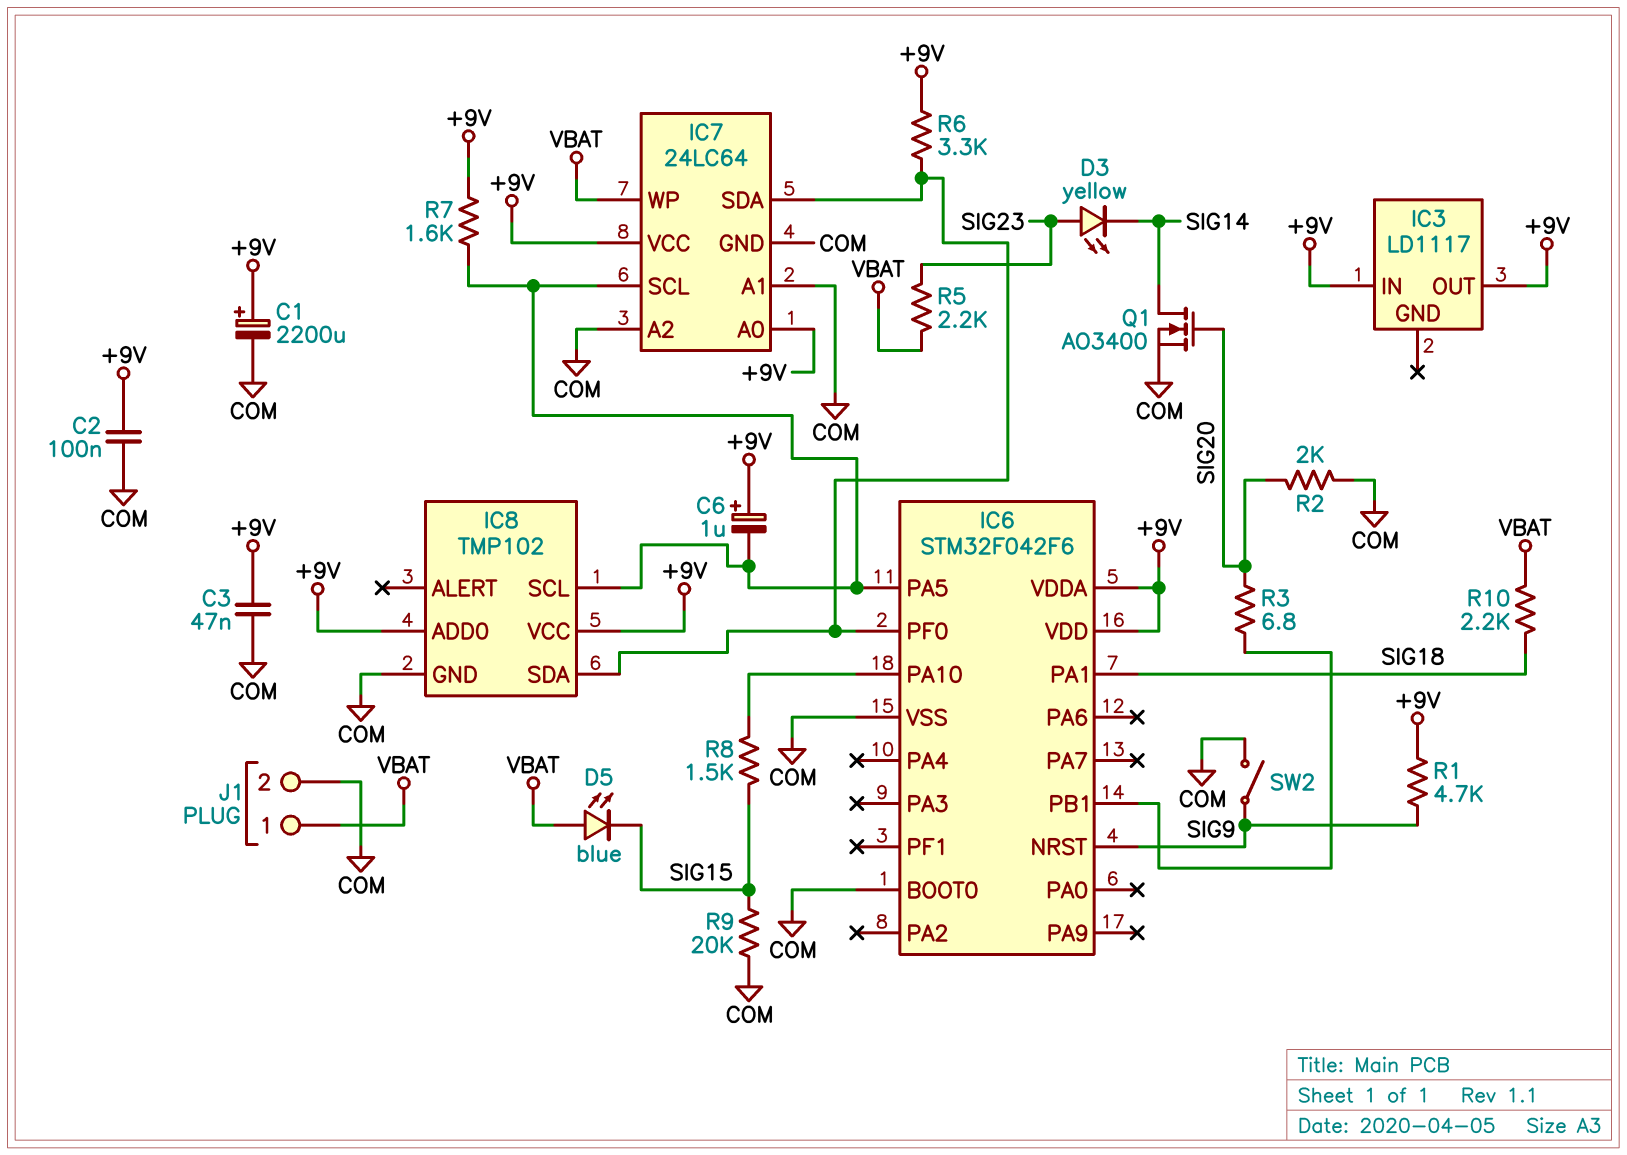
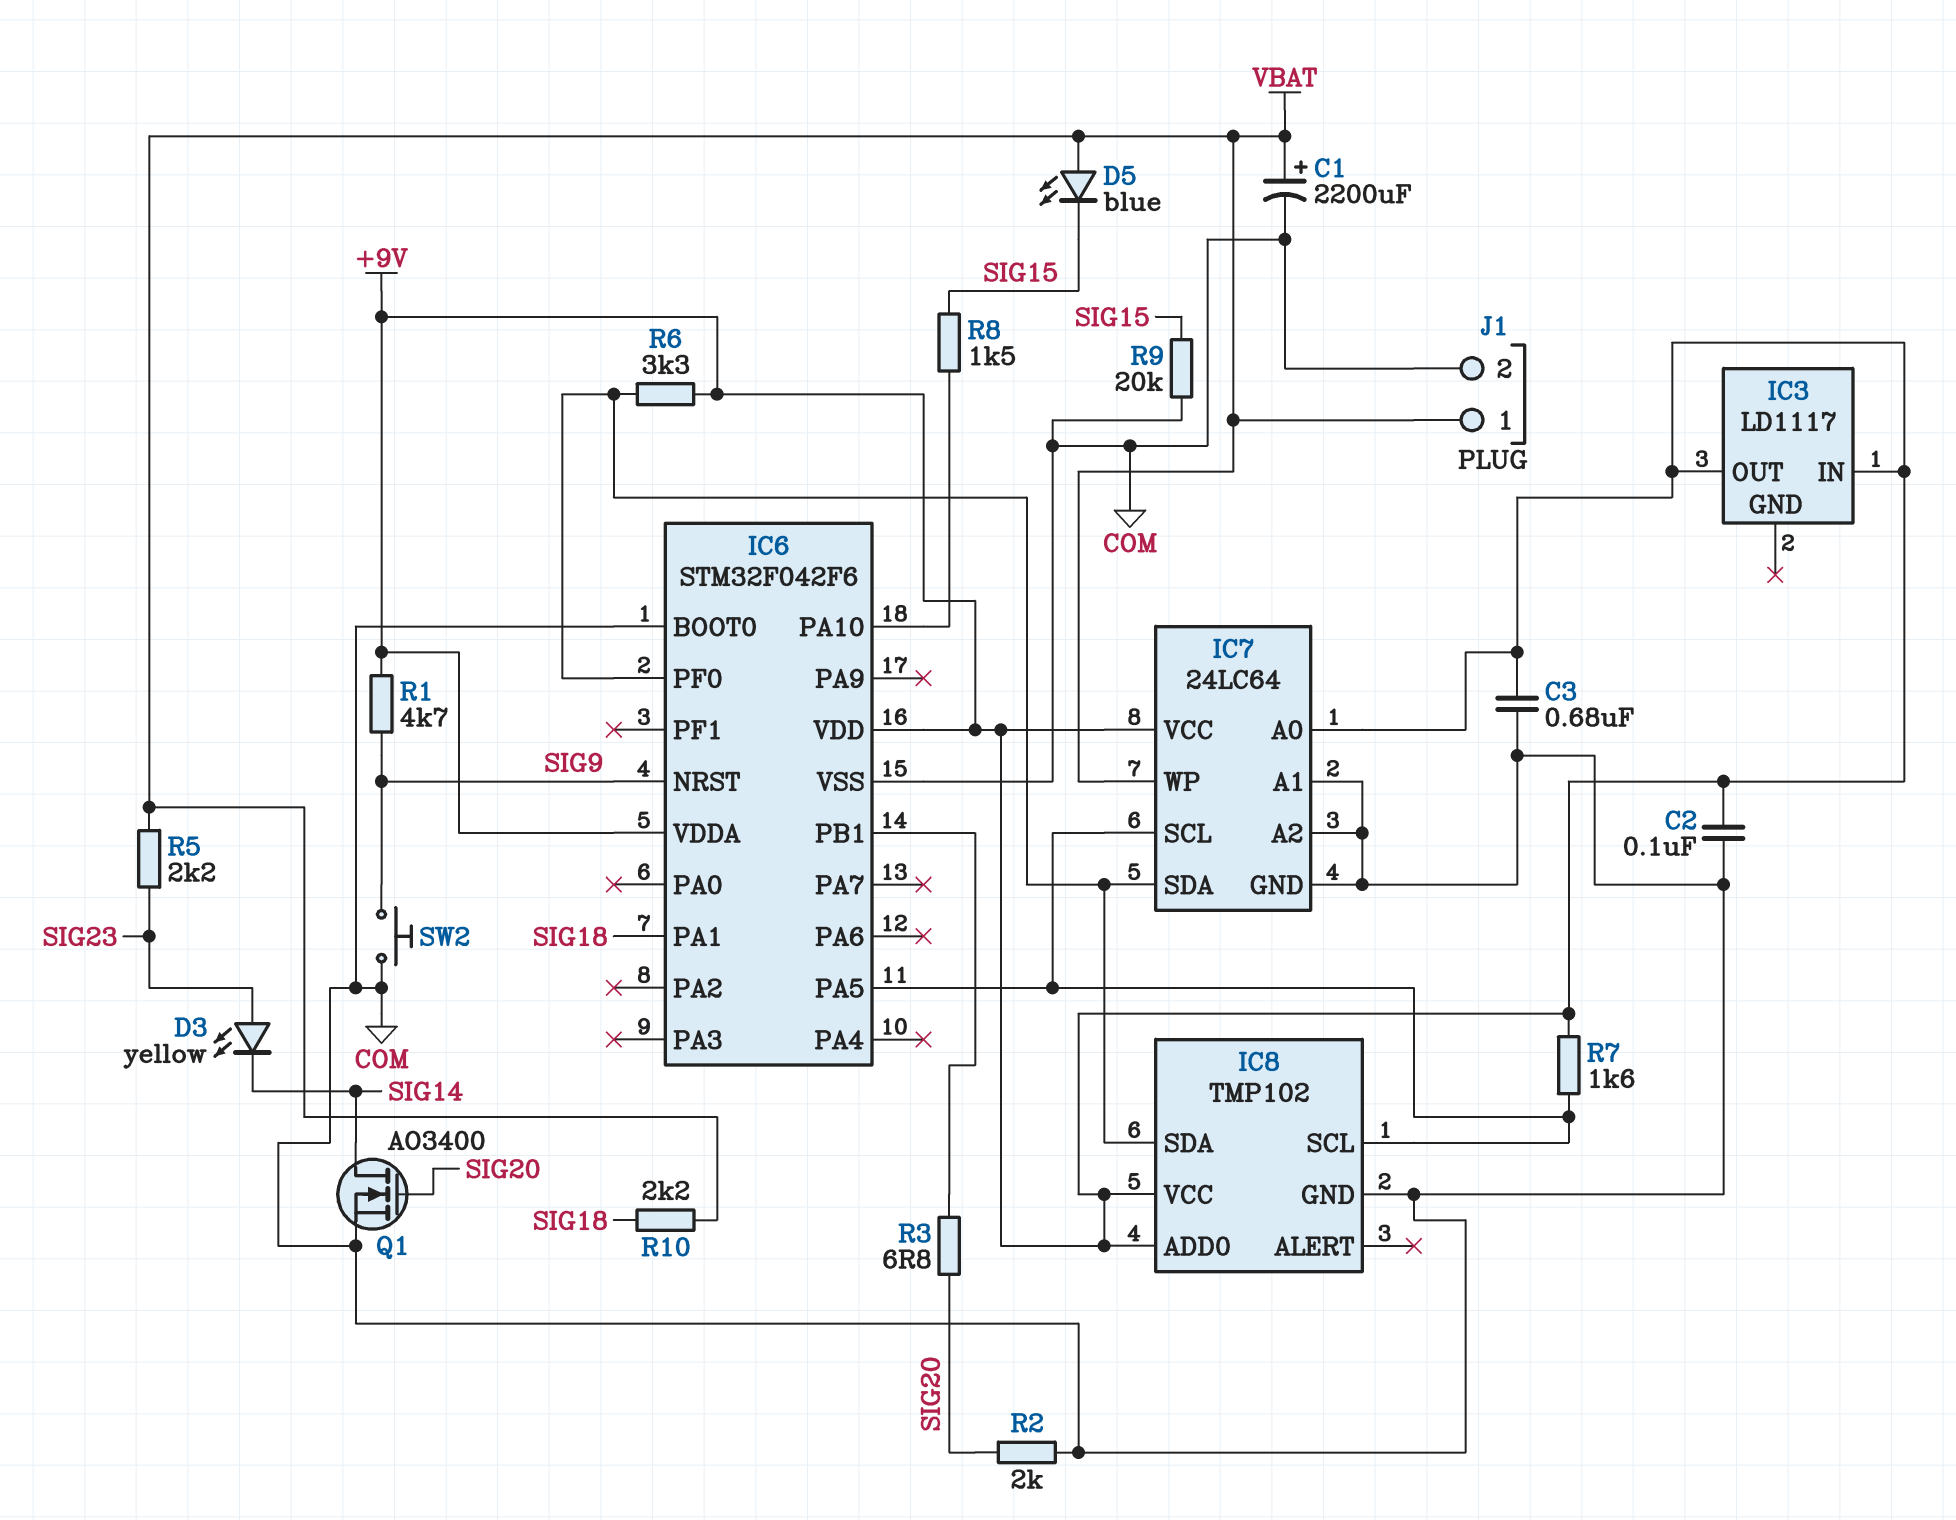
C1: 2200uF (plus +9V, minus COM) -> 2200uF (plus VBAT, minus COM)
C3: 47nF (+9V, COM) -> 680nF (+9V, COM)
C6: 1uF (plus +9V, minus IC6/PA5) -> none
SW2: switch (COM, SIG9) -> button (COM, SIG9)

